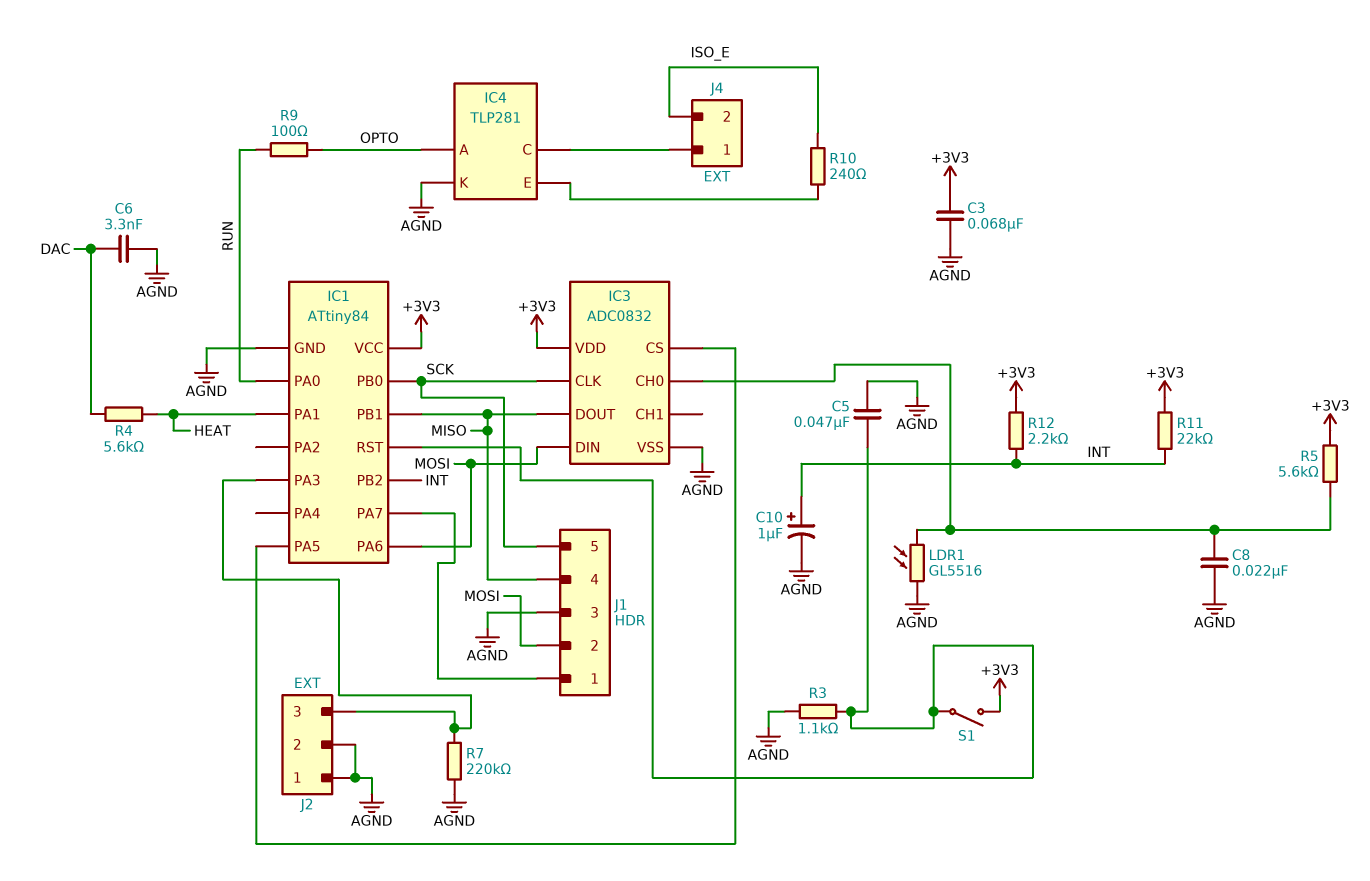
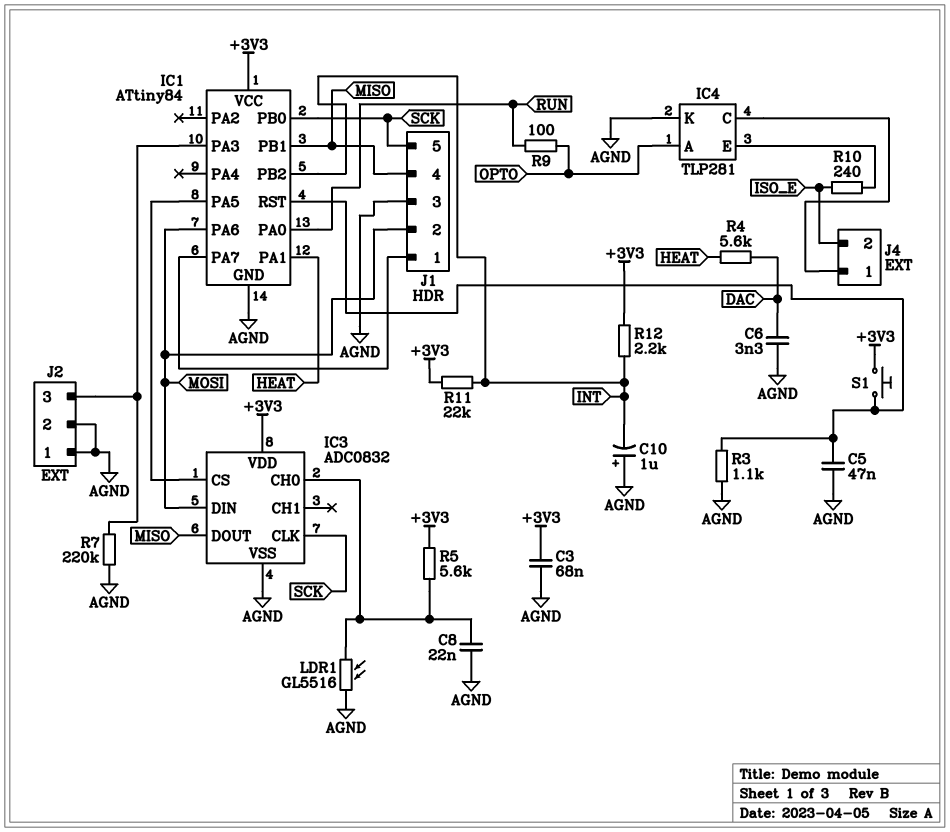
C10: 1uF (plus INT, minus AGND) -> 1uF (plus AGND, minus INT)
S1: switch (+3V3, IC1/RST) -> button (+3V3, IC1/RST)

